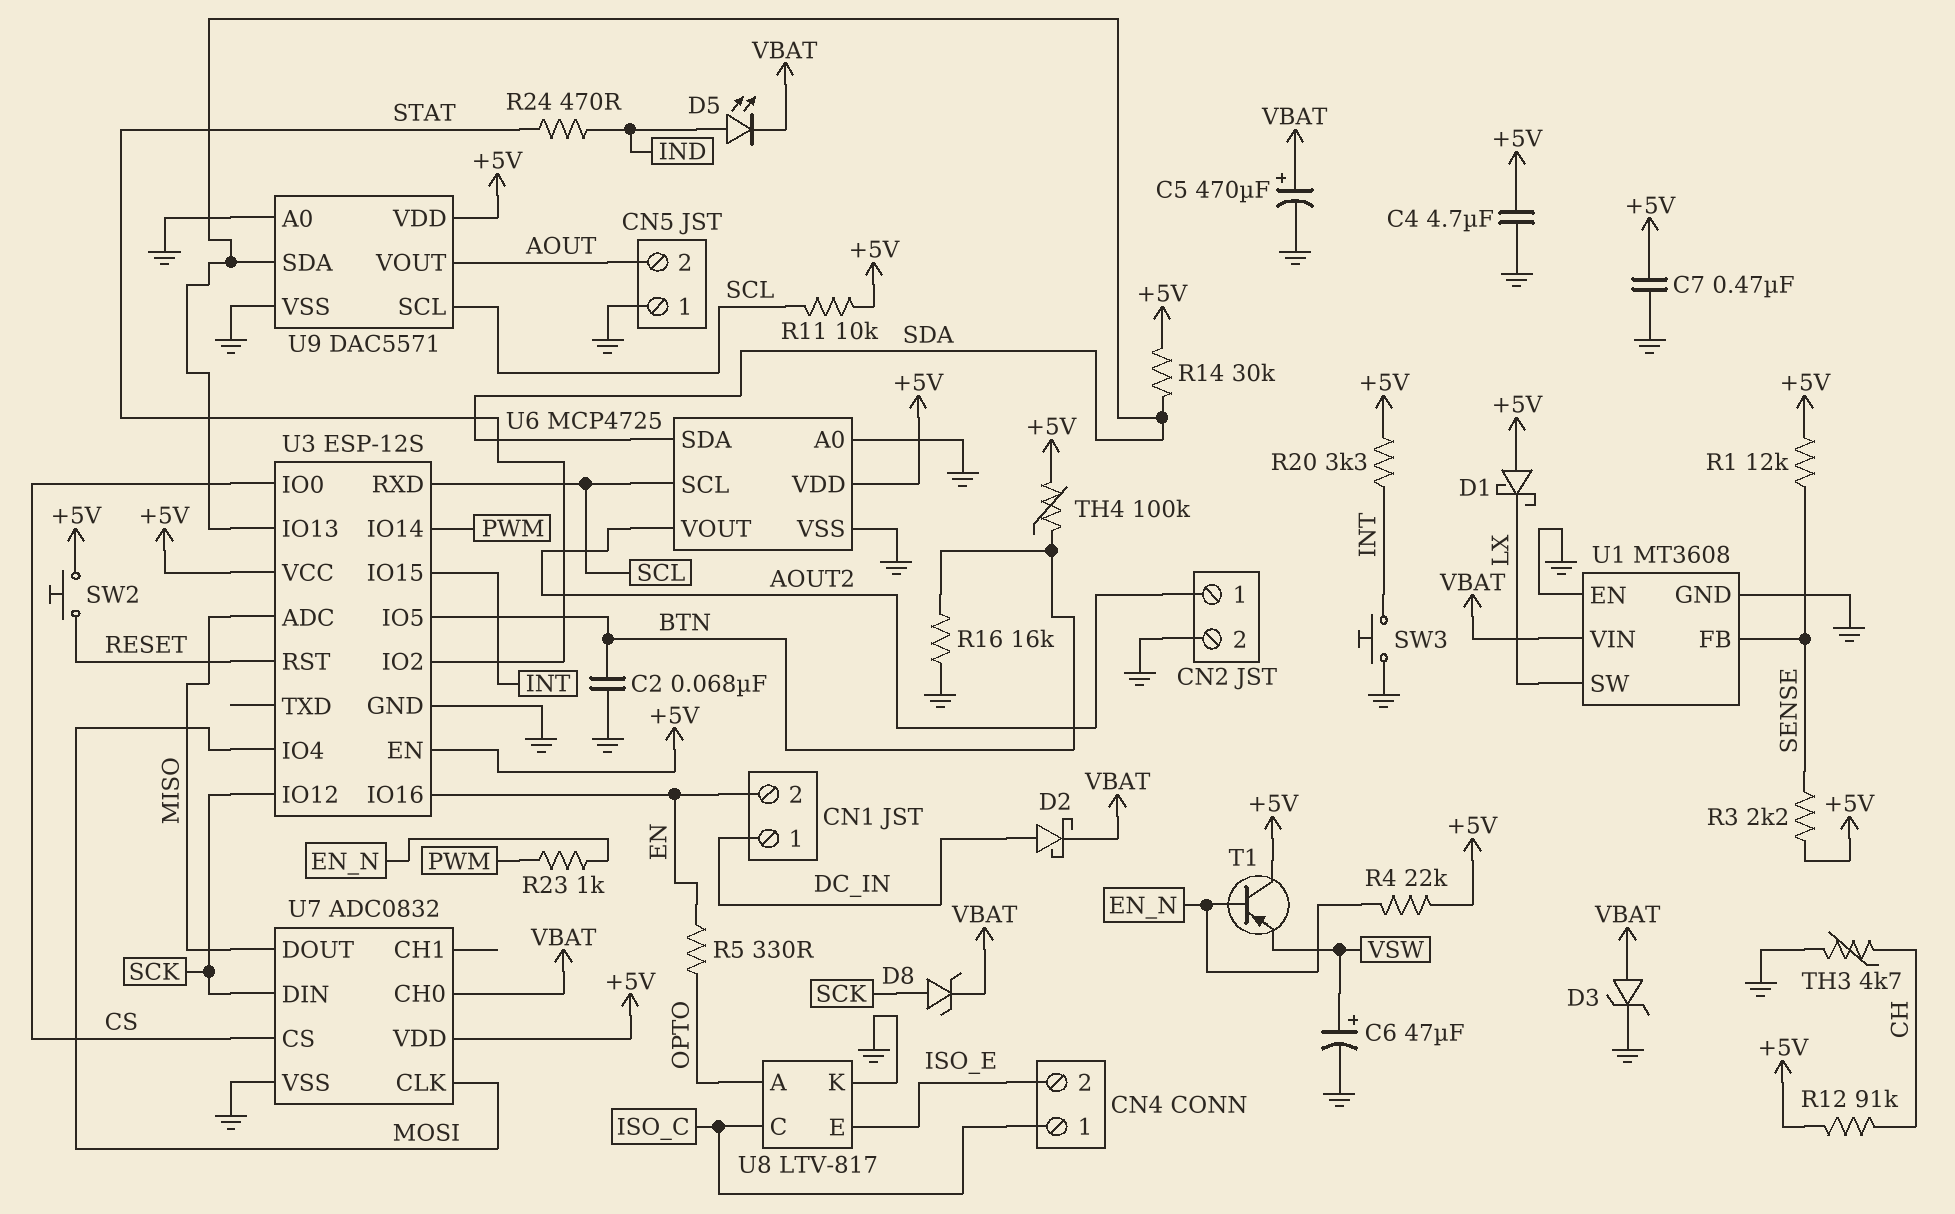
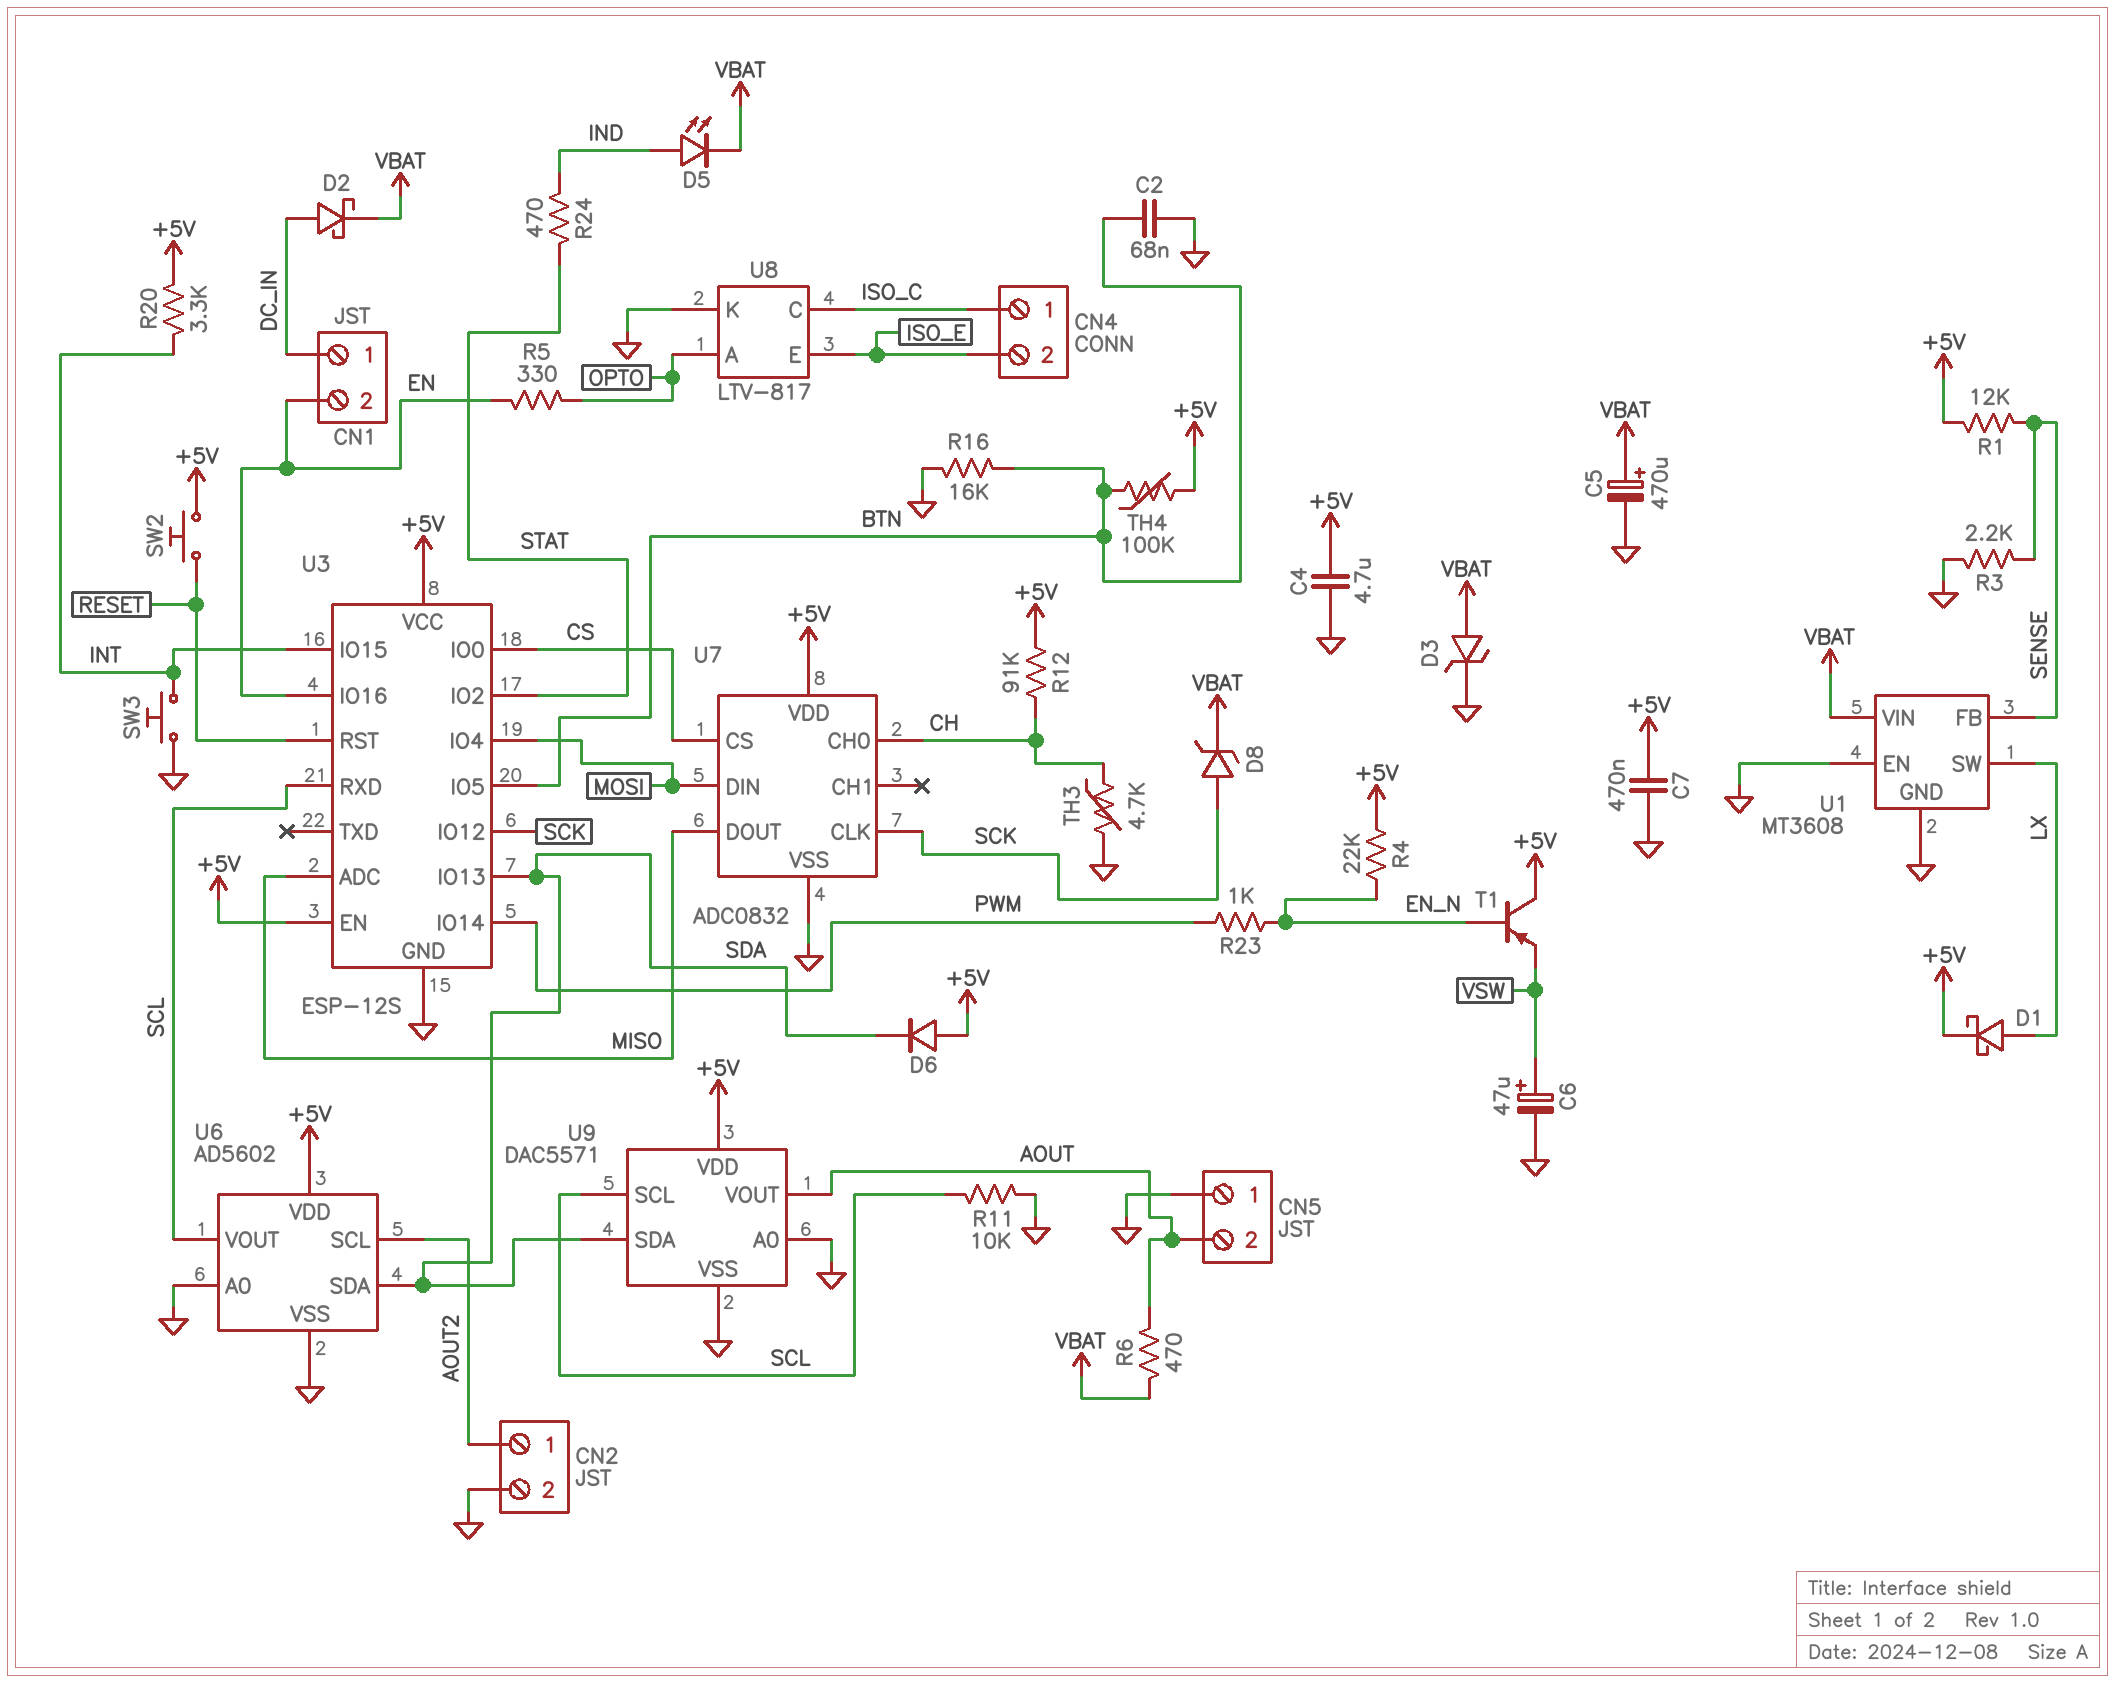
D1: schottky (A +5V, K LX) -> schottky (A LX, K +5V)
D6: none -> diode (A +5V, K SDA)
R3: 2.2k (+5V, SENSE) -> 2.2k (GND, SENSE)
R6: none -> 470 (AOUT, VBAT)
R11: 10k (+5V, SCL) -> 10k (GND, SCL)
R14: 30k (+5V, SDA) -> none
U6: MCP4725 -> AD5602
U6 pin SCL: SCL -> AOUT2
U6 pin VOUT: AOUT2 -> SCL
U7 pin CH0: VBAT -> CH
U7 pin CLK: MOSI -> SCK
U7 pin DIN: SCK -> MOSI

